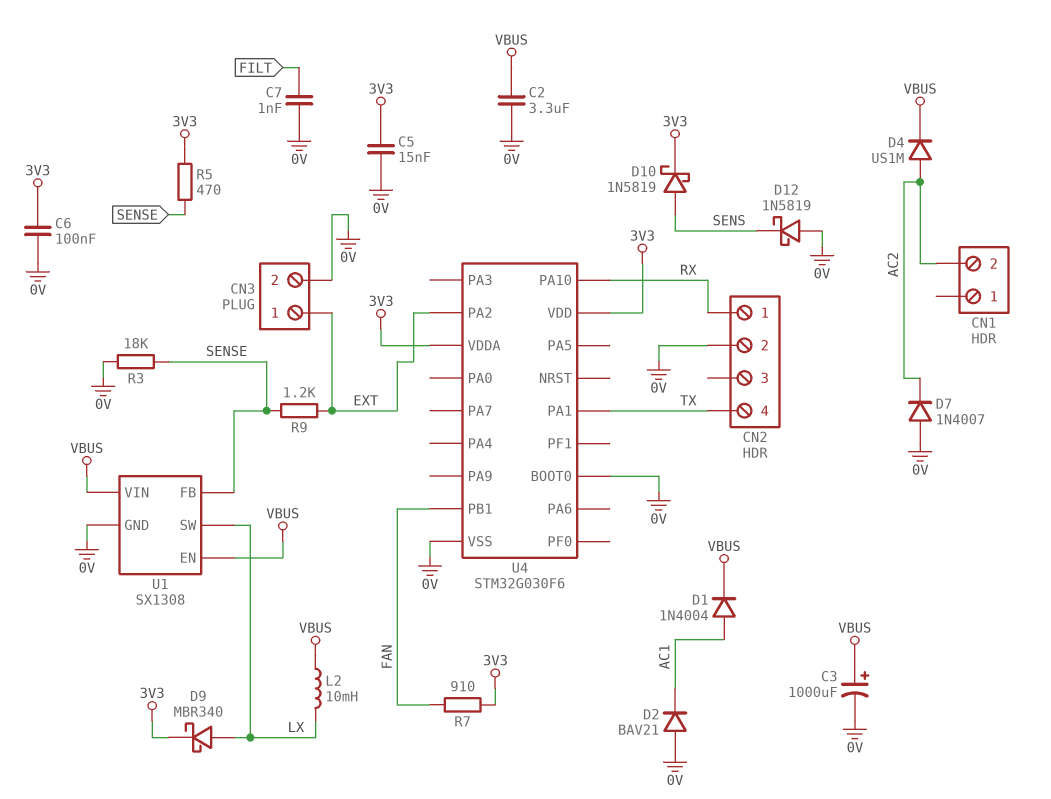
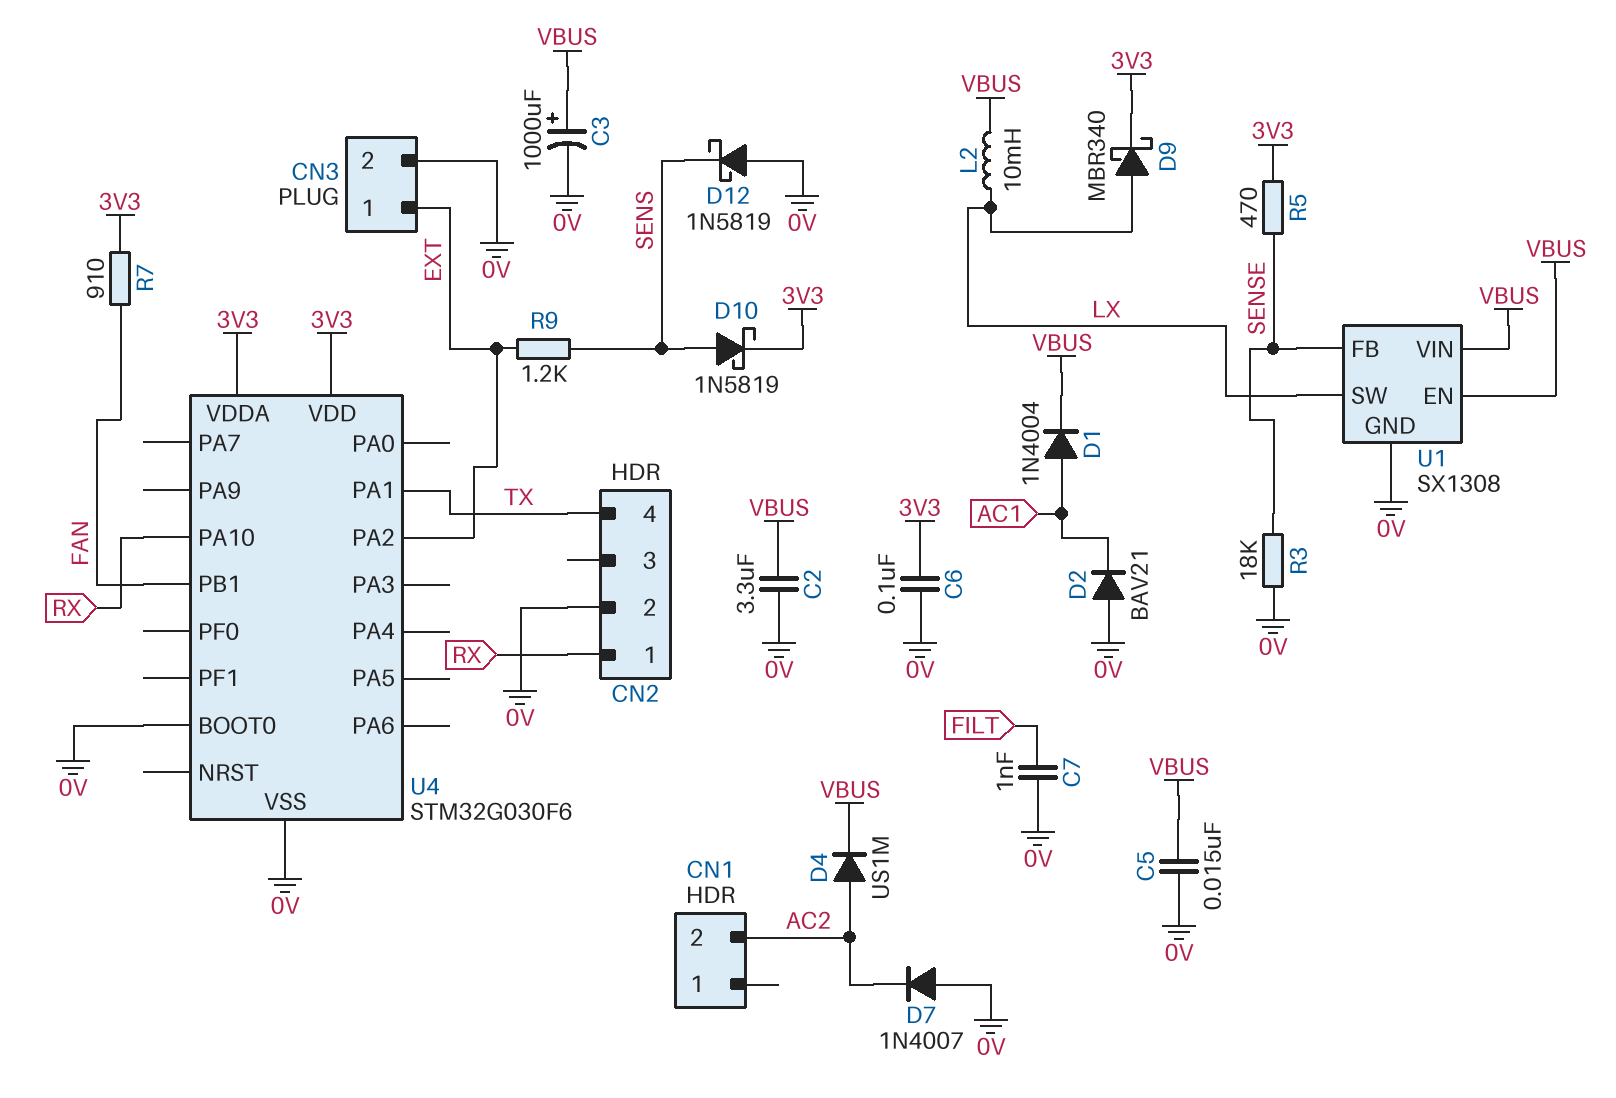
C5: 15nF (0V, 3V3) -> 15nF (0V, VBUS)
R9: 1.2k (EXT, SENSE) -> 1.2k (EXT, SENS)

